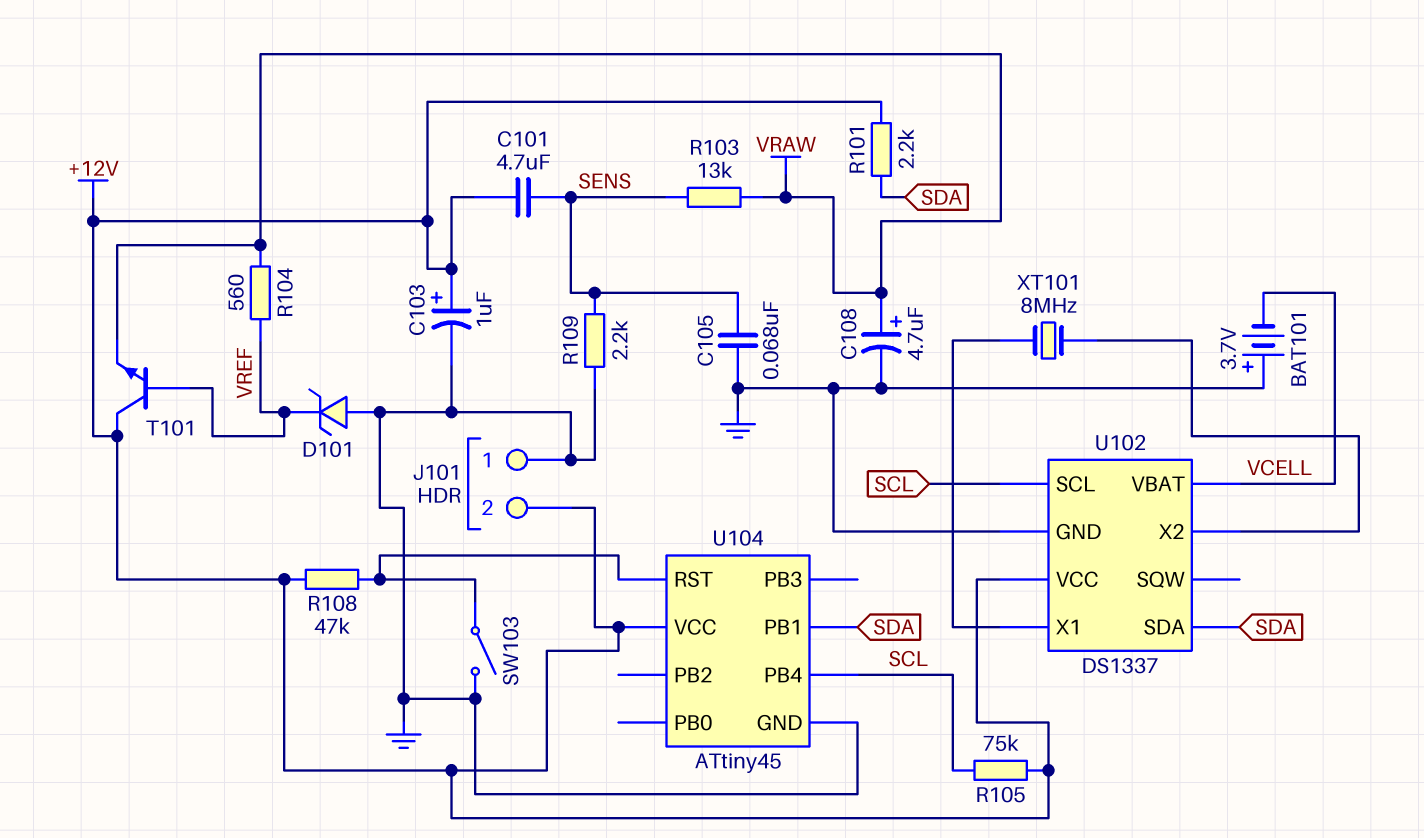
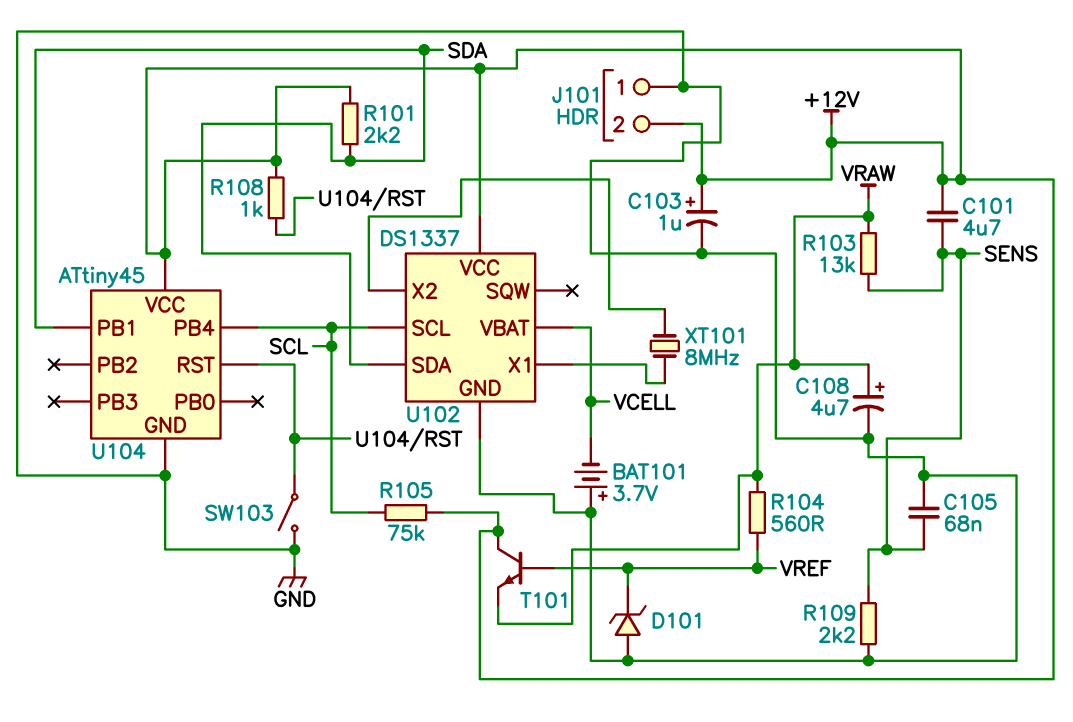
R108: 47k (+12V, U104/RST) -> 1k (+12V, U104/RST)

